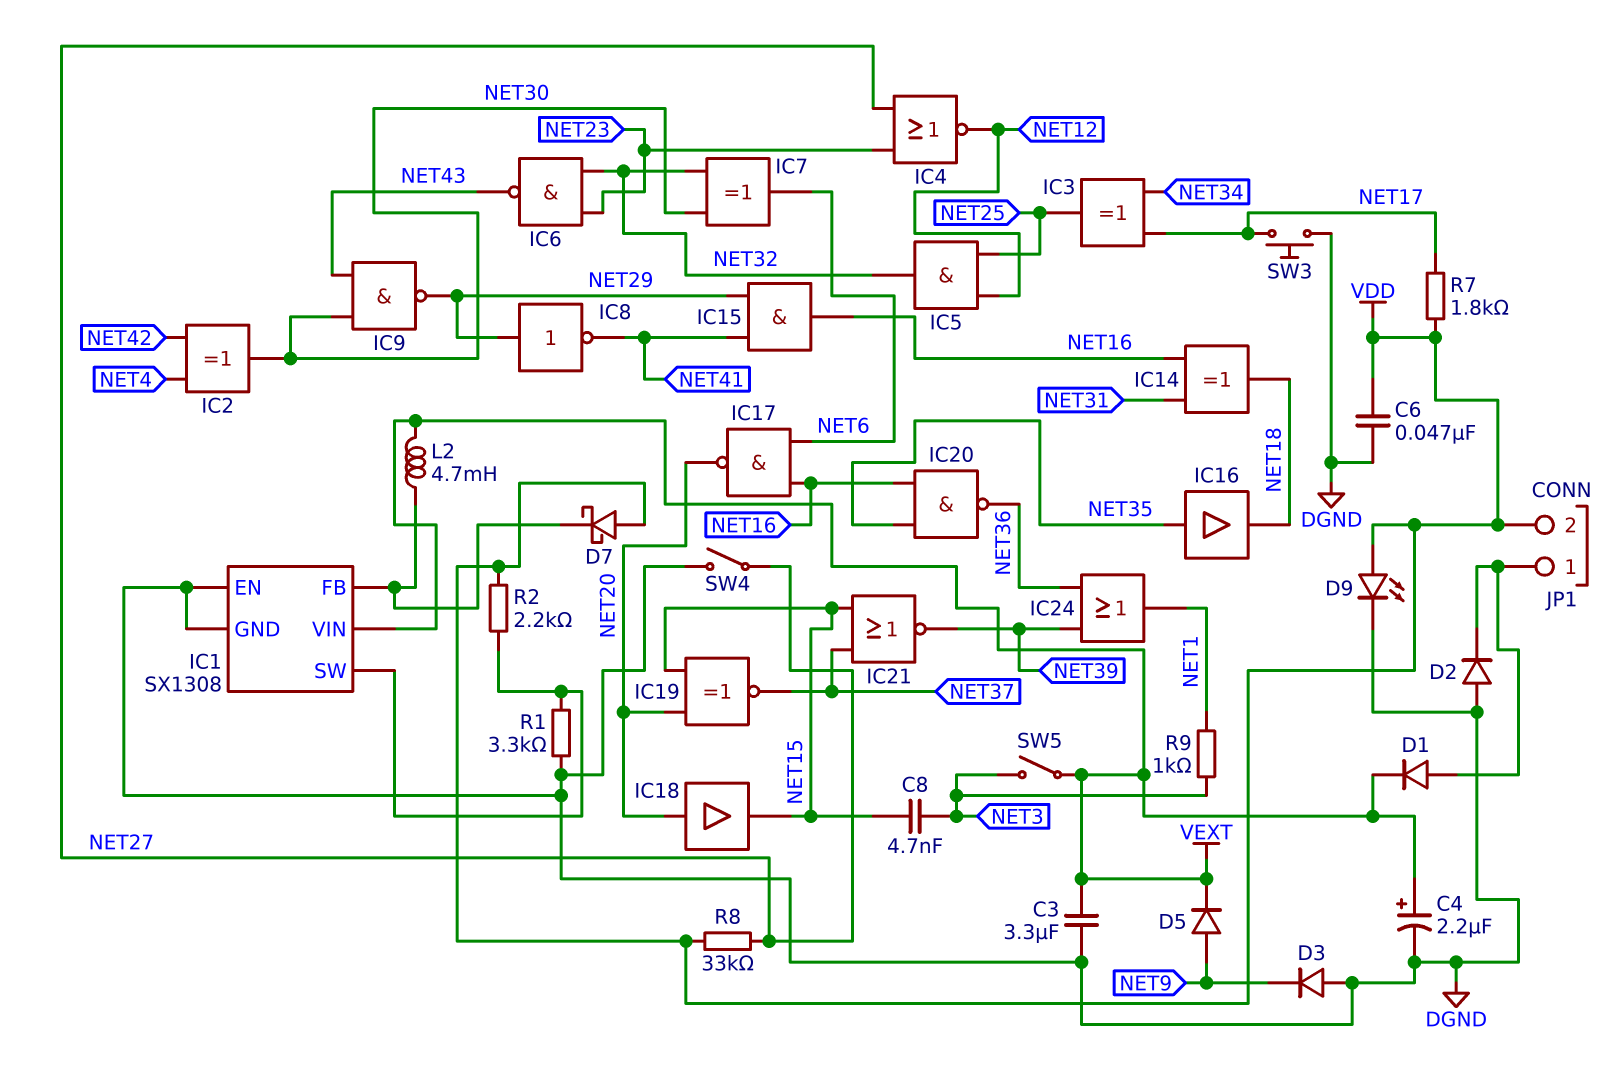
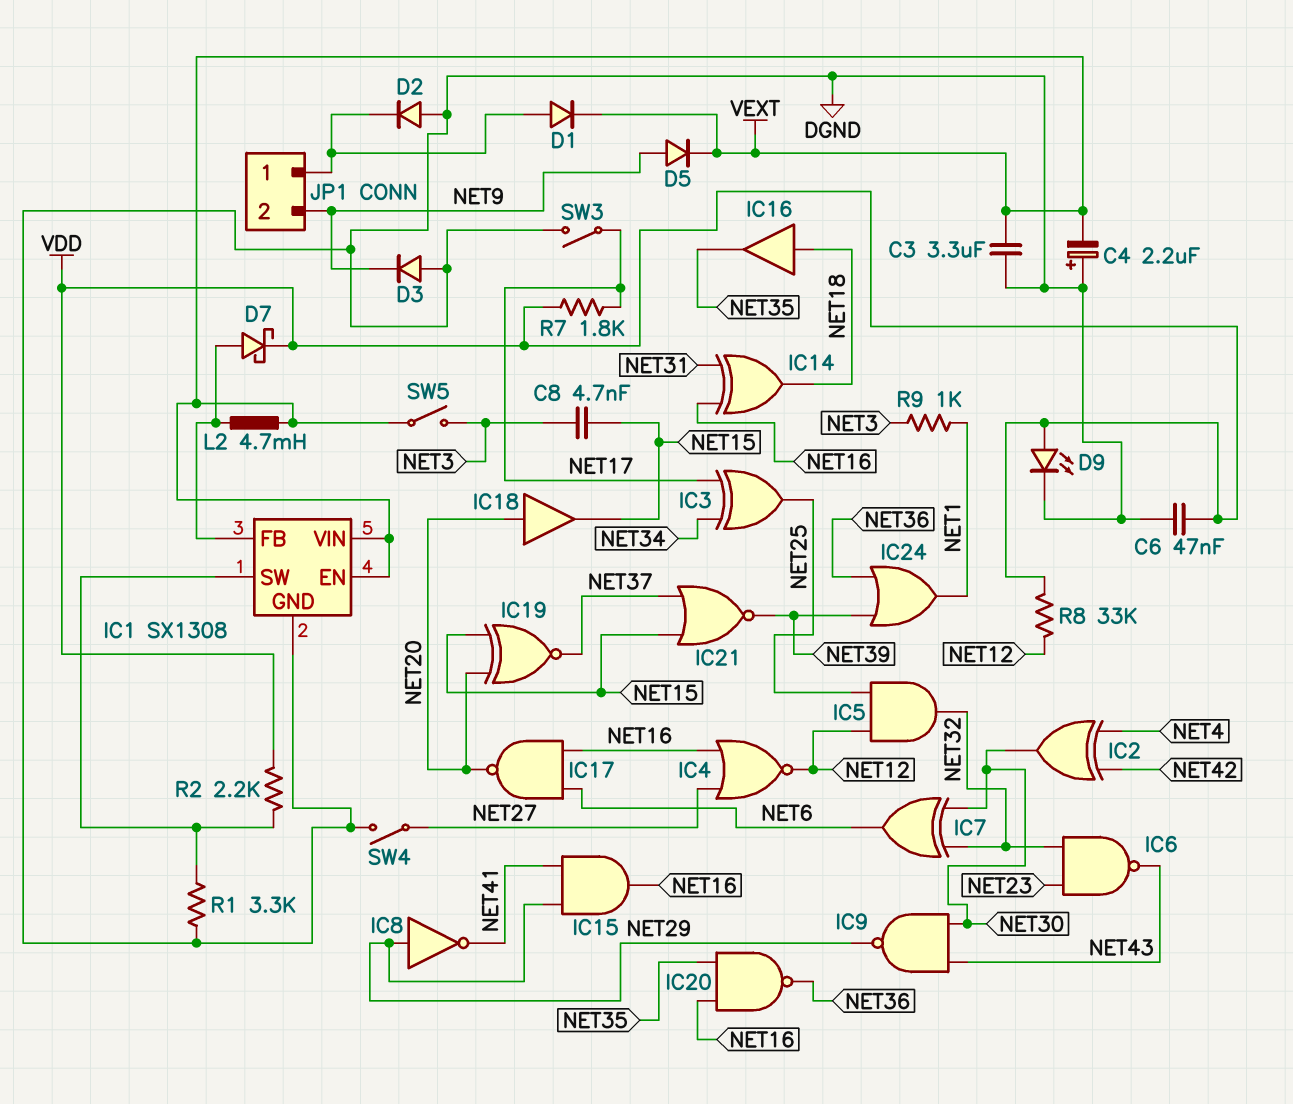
C4: 2.2uF (plus VEXT, minus DGND) -> 2.2uF (plus DGND, minus VEXT)
D7: schottky (A VDD, K IC1/FB) -> schottky (A IC1/FB, K VDD)
IC1 pin EN: DGND -> VEXT
IC4: NOR (in NET23, in NET27, out NET12) -> NOR (in NET16, in NET27, out NET12)
IC16: buffer (in NET35, out NET18) -> buffer (in NET18, out NET35)
JP1 pin 2: VDD -> NET9
R8: 33k (NET27, VDD) -> 33k (NET12, VDD)
SW3: button (DGND, NET17) -> switch (DGND, NET17)

